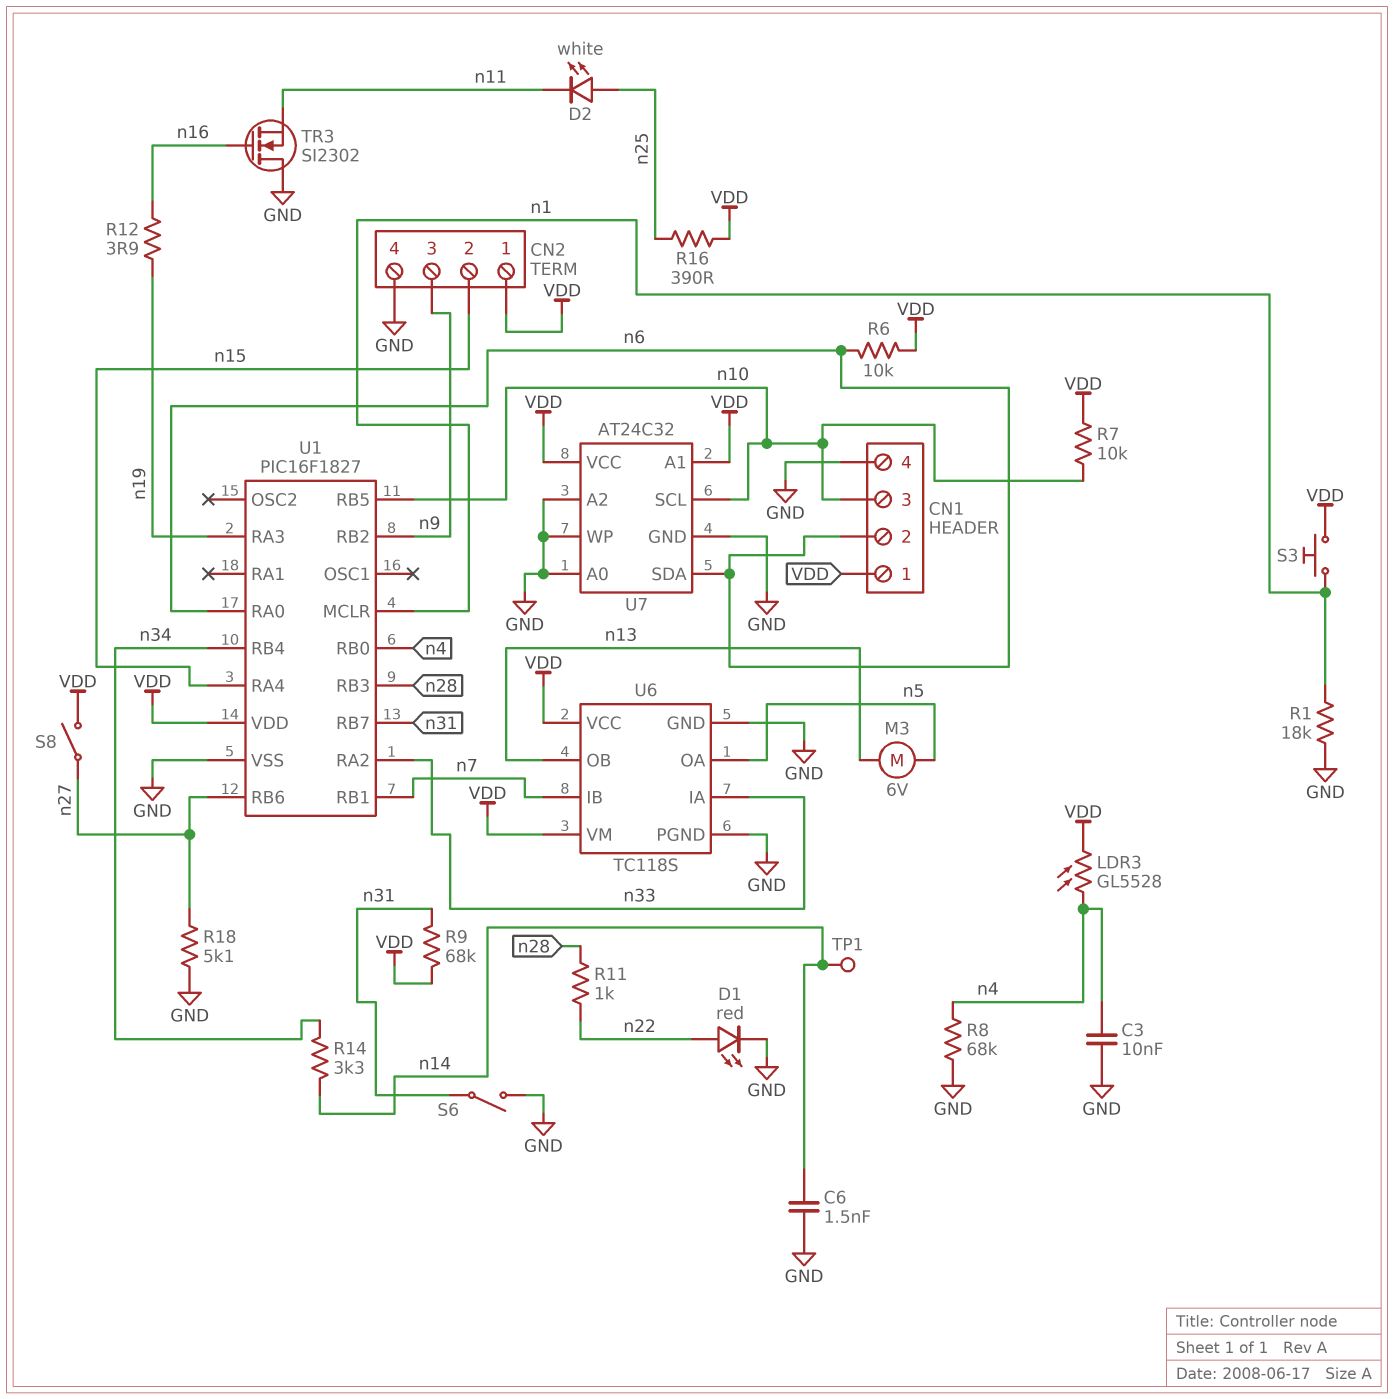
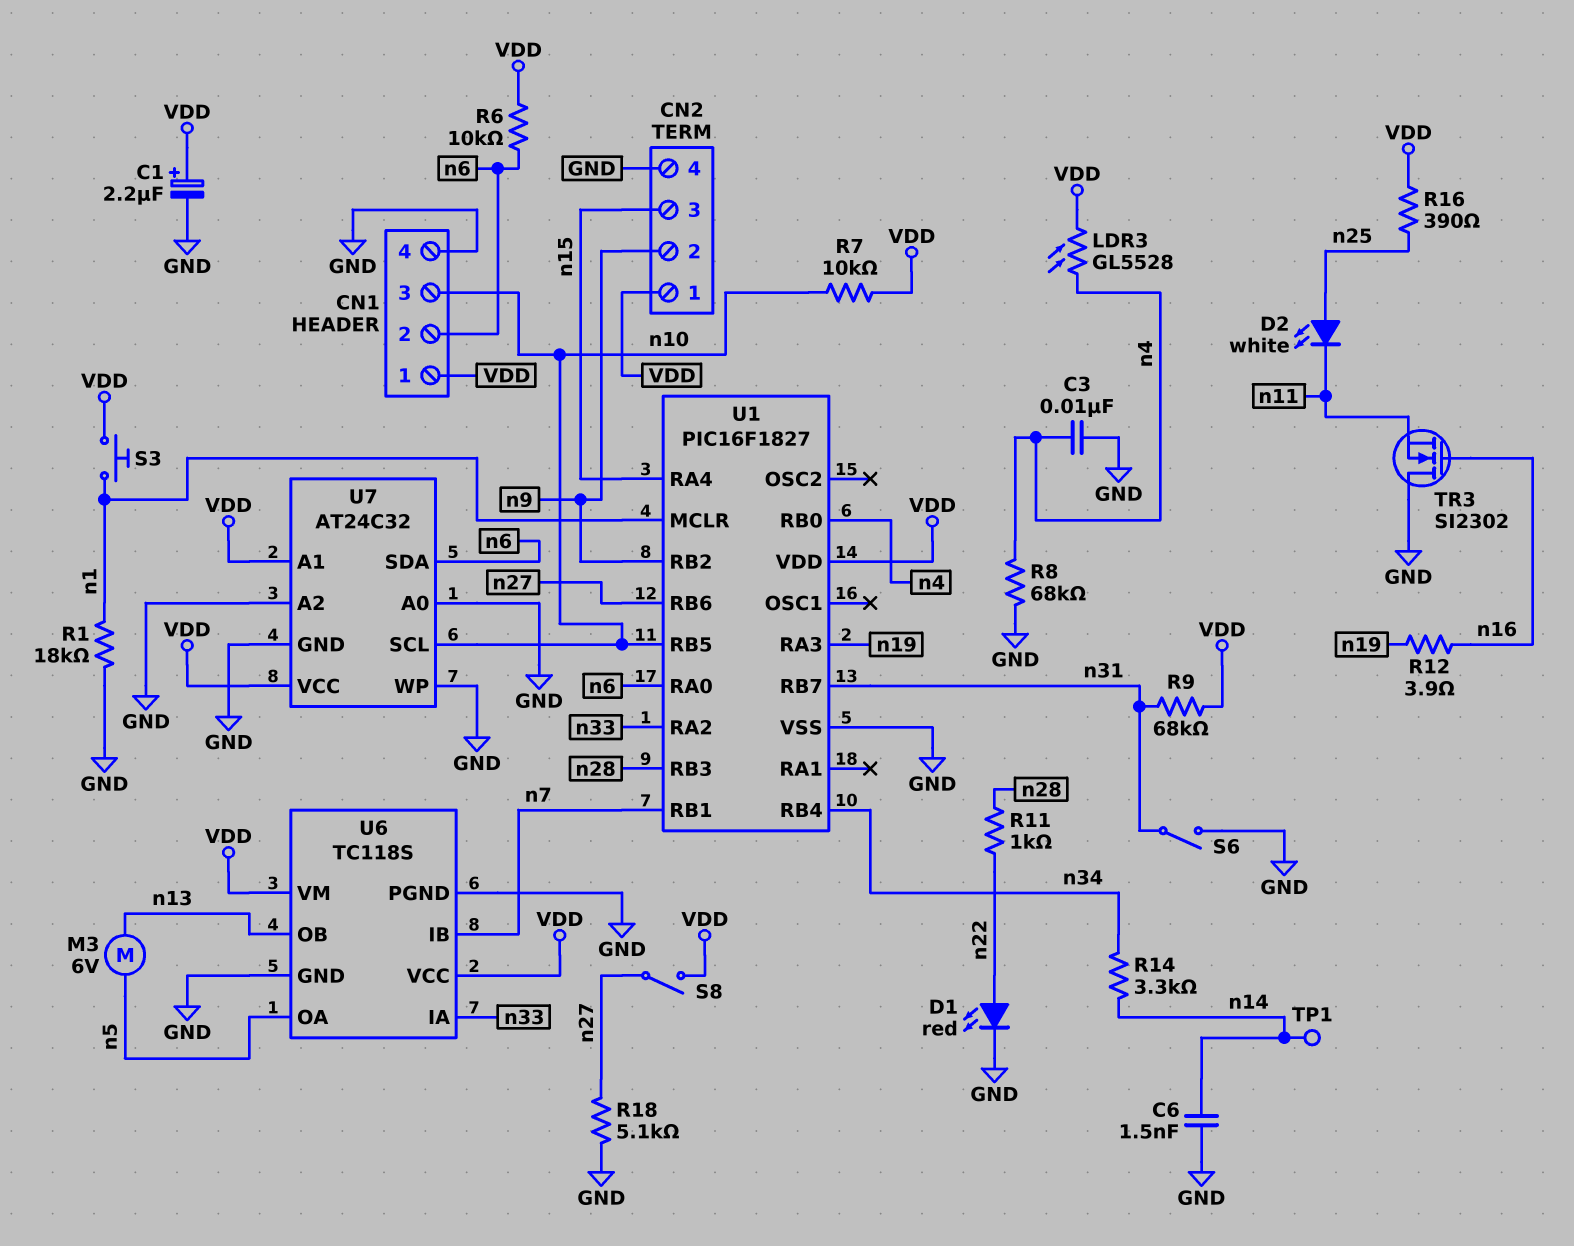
C1: none -> 2.2uF (plus VDD, minus GND)
CN2 pin 2: n15 -> n9
CN2 pin 3: n9 -> n15

